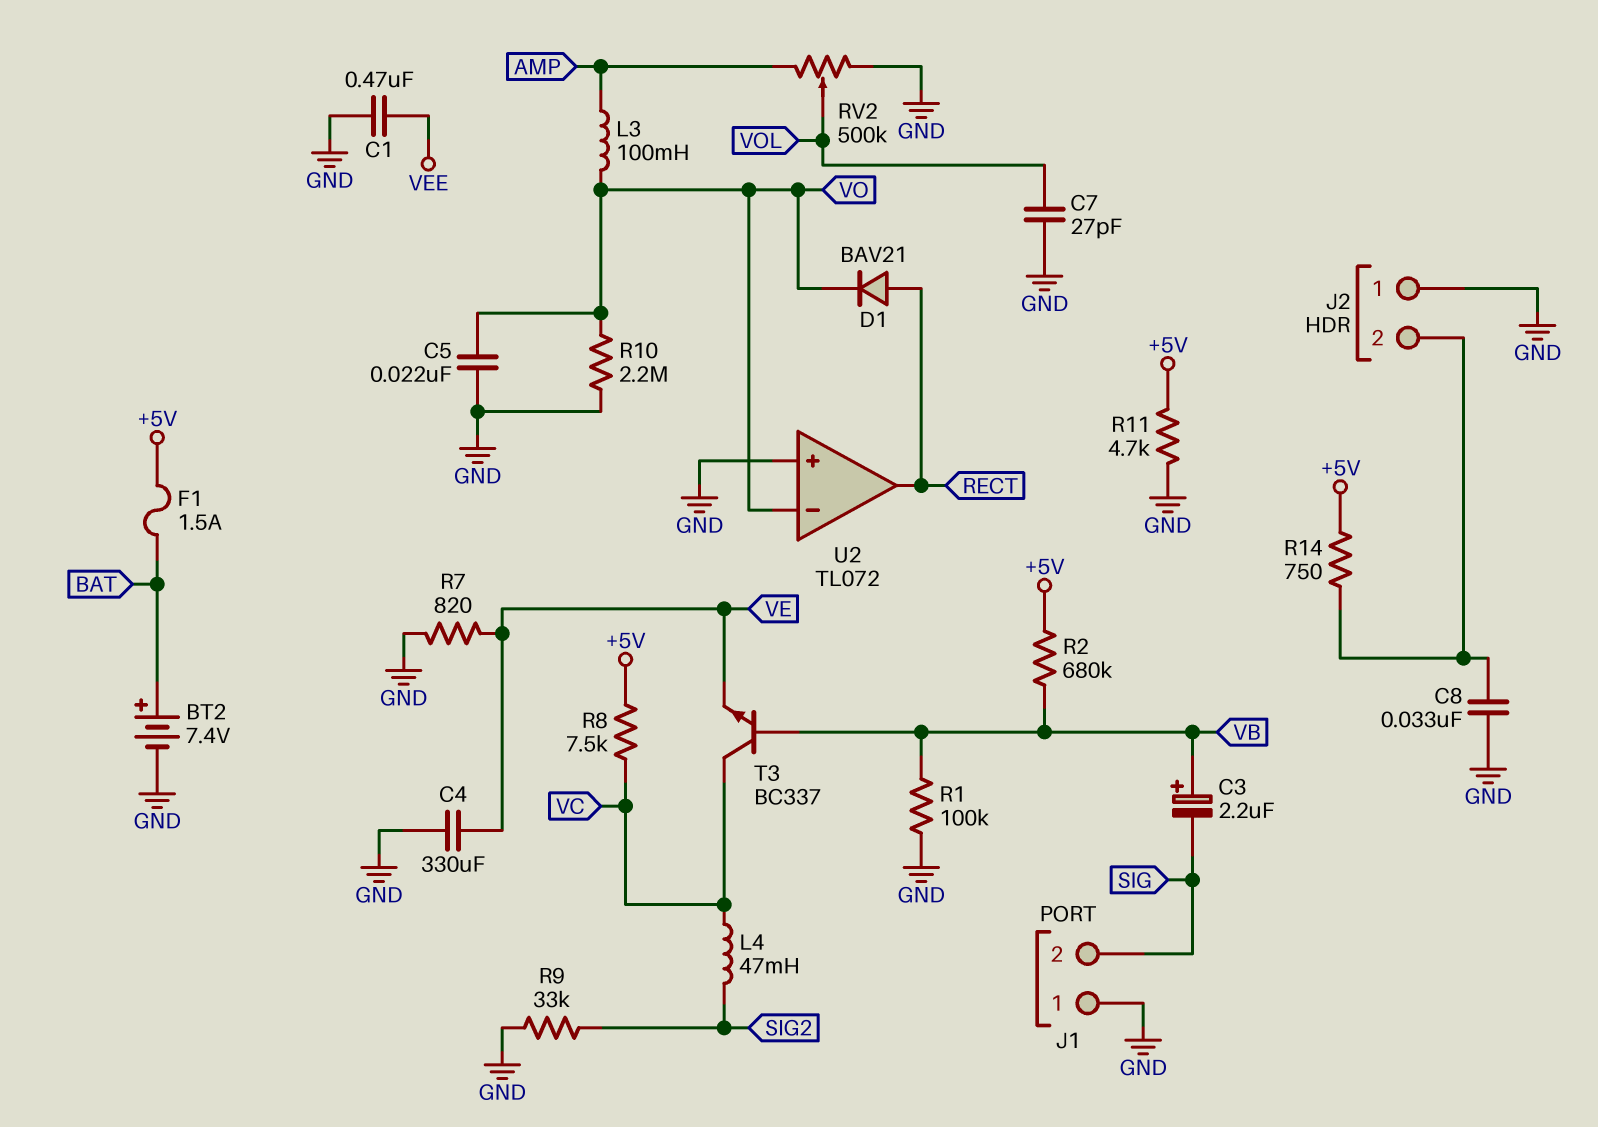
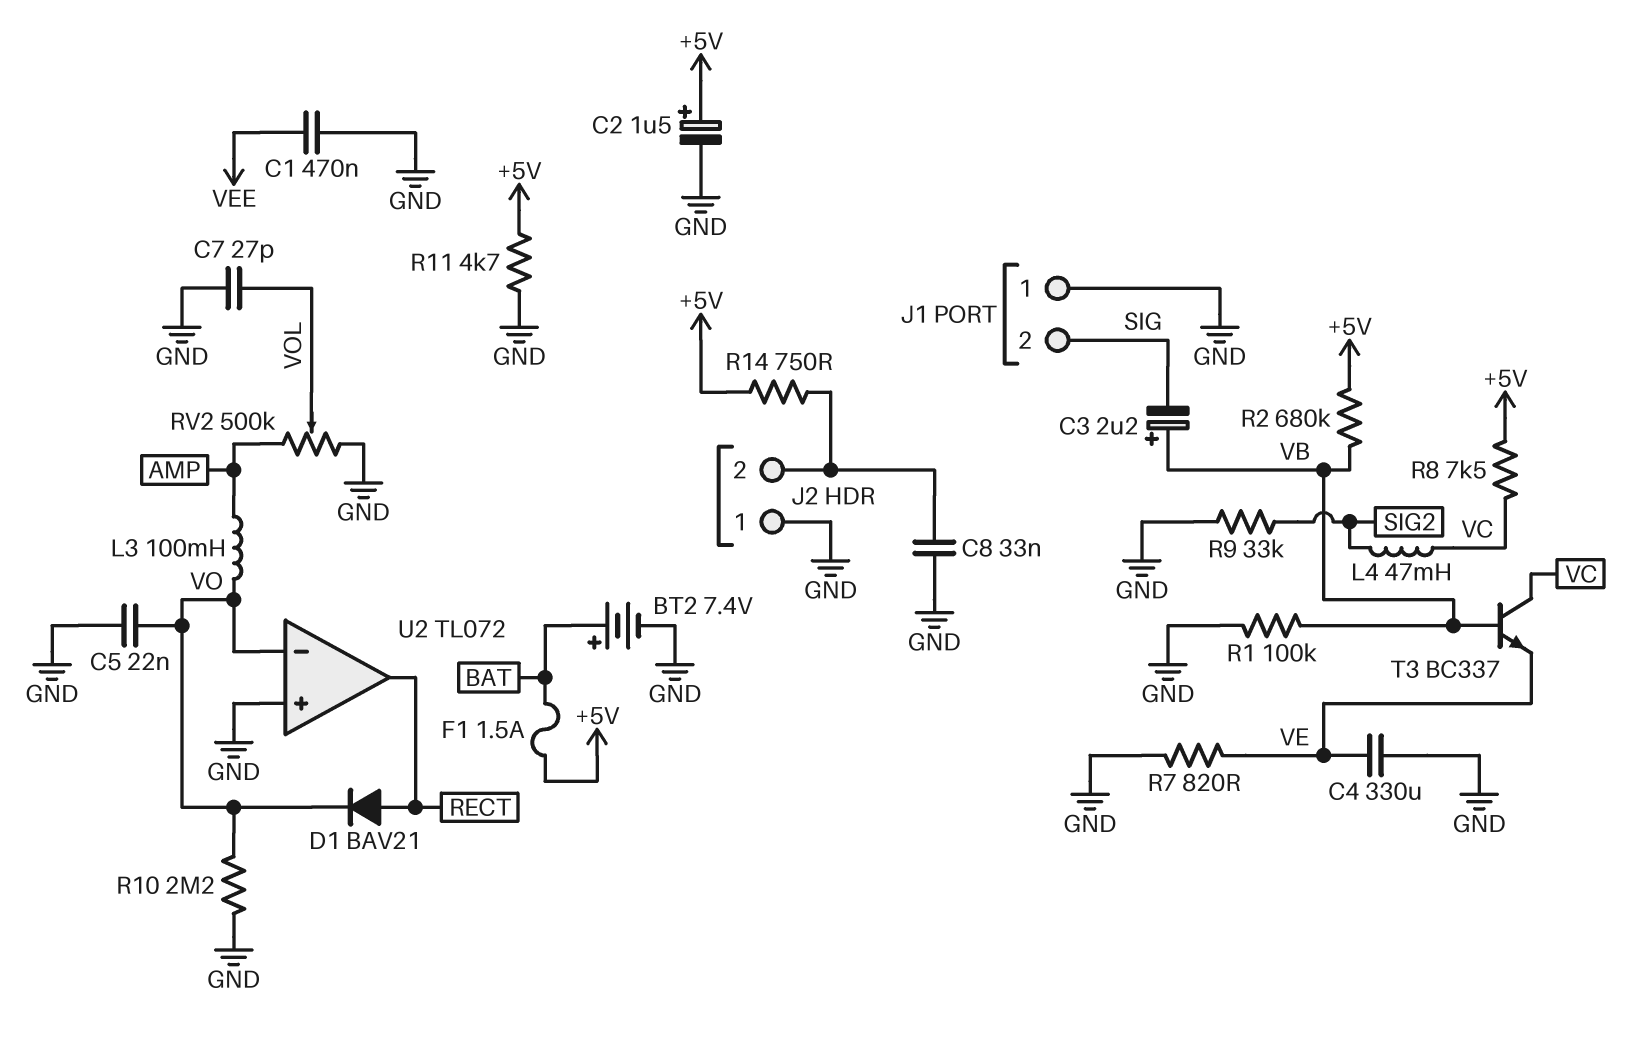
C2: none -> 1.5uF (plus +5V, minus GND)

